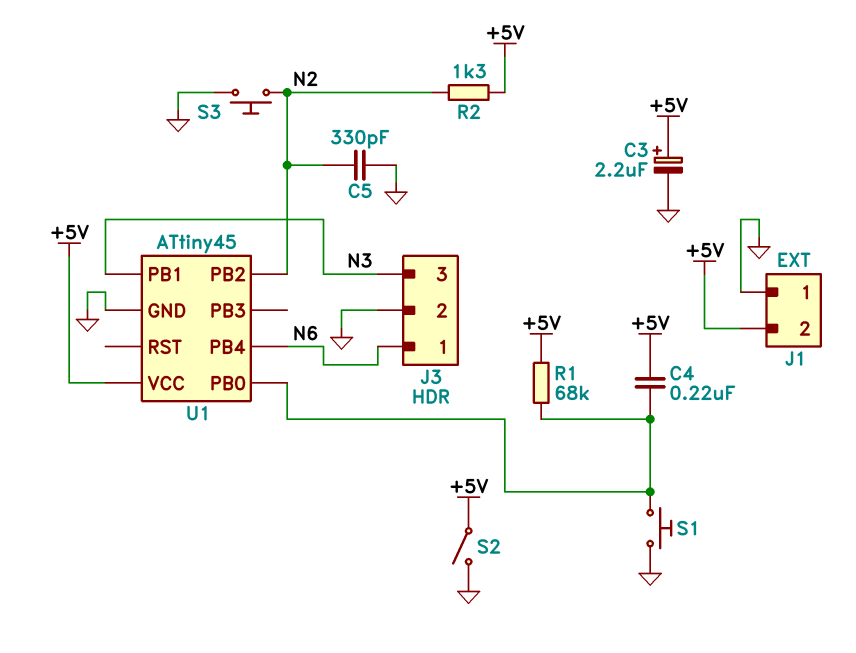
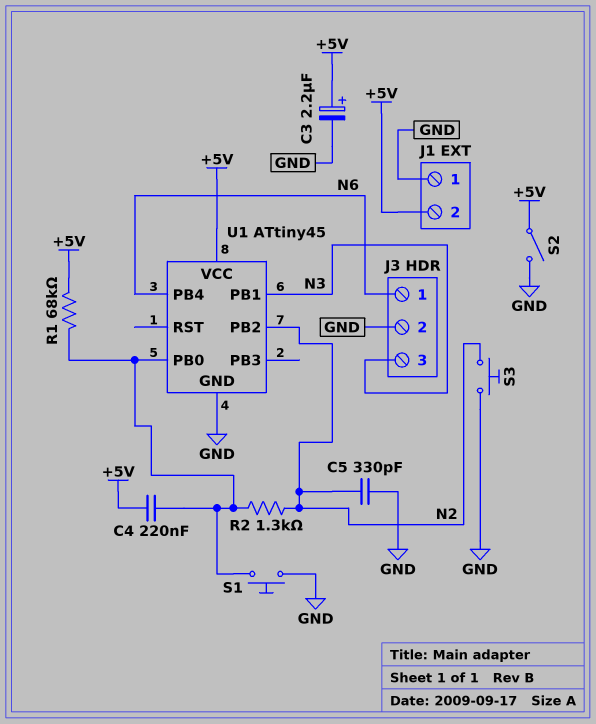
R2: 1.3k (+5V, N2) -> 1.3k (N2, U1/PB0)

